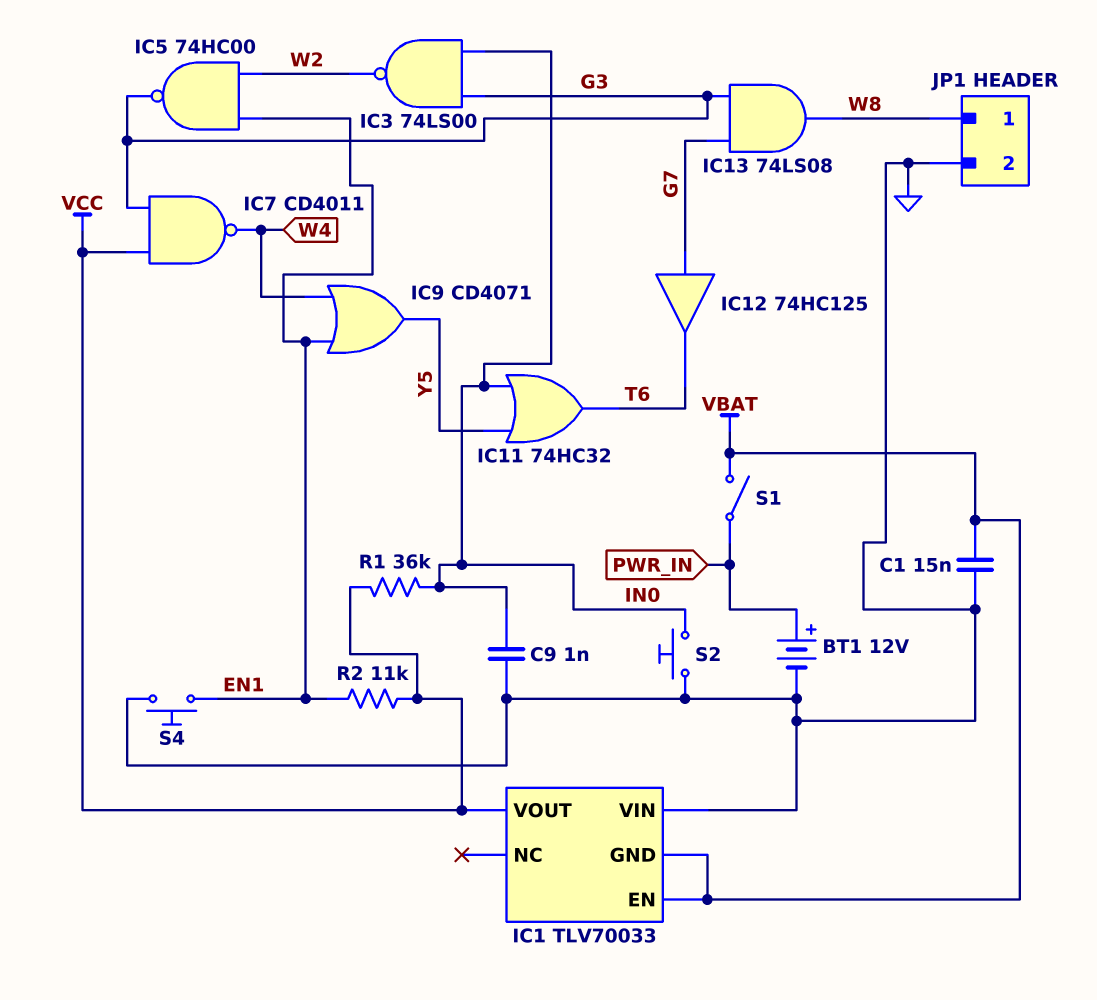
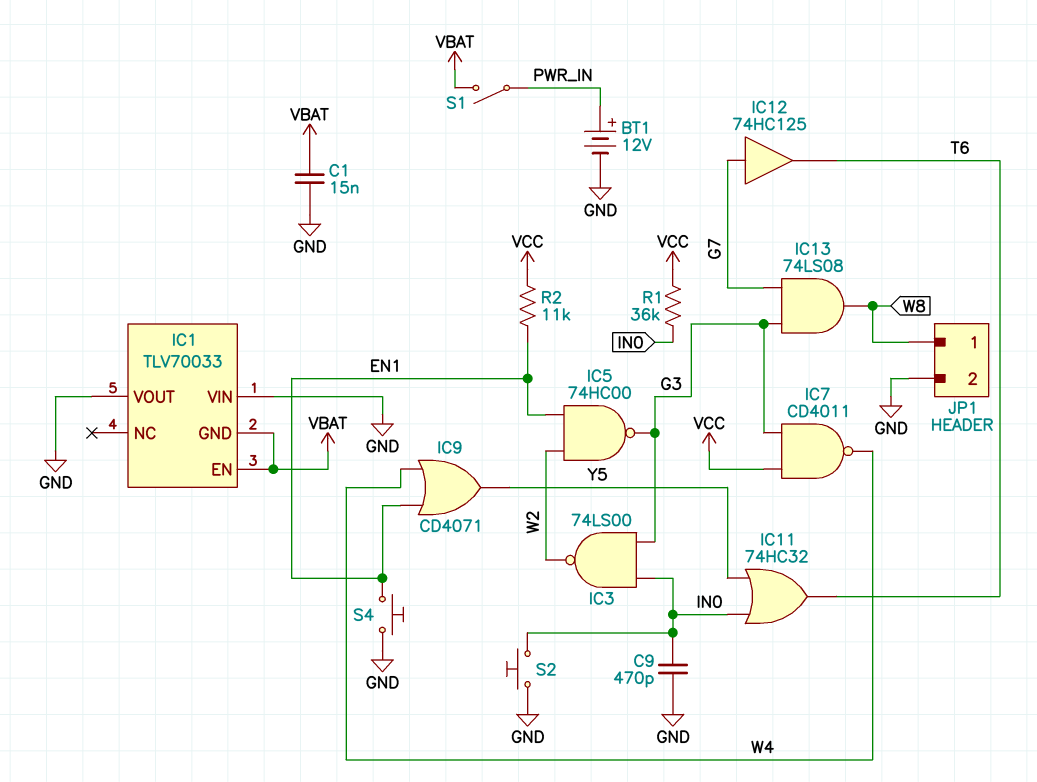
C9: 1nF (GND, IN0) -> 470pF (GND, IN0)
IC1 pin VOUT: VCC -> GND

